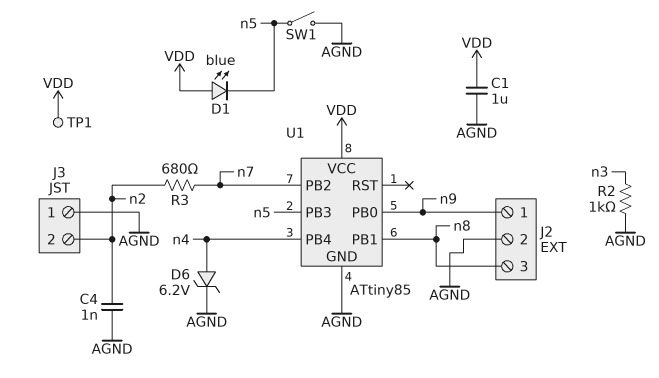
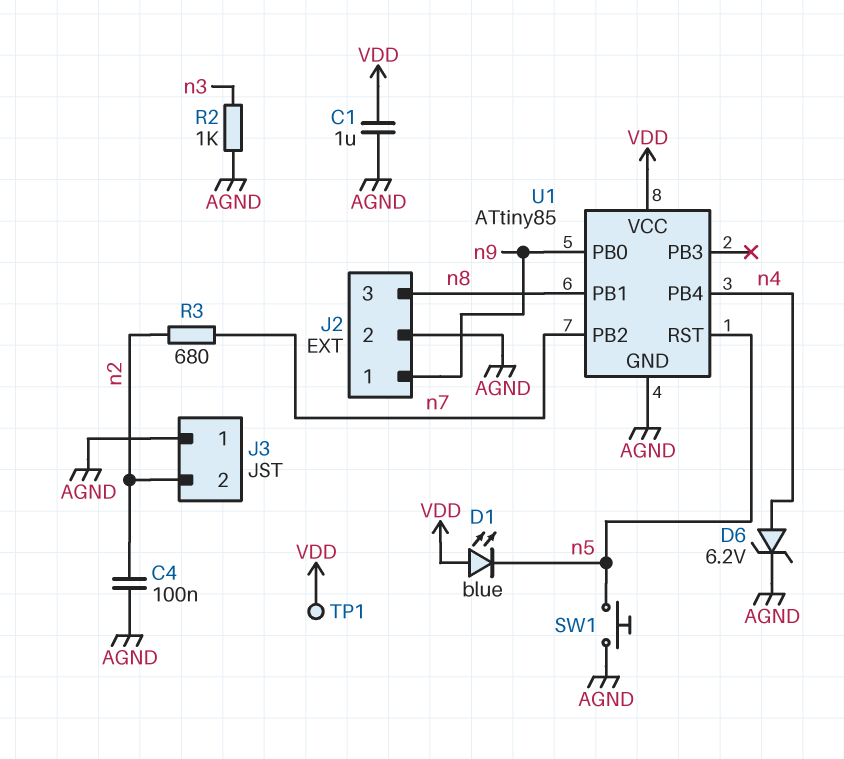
C4: 1nF (AGND, n2) -> 100nF (AGND, n2)
SW1: switch (AGND, n5) -> button (AGND, n5)
U1 pin PB3: n5 -> none
U1 pin RST: none -> n5

